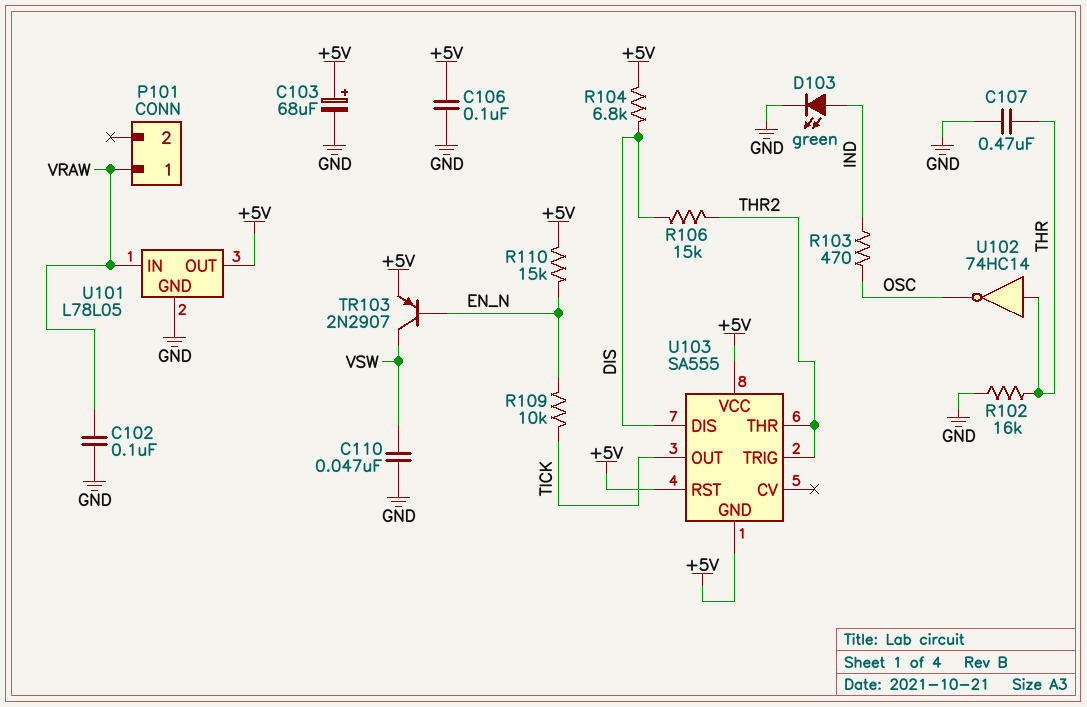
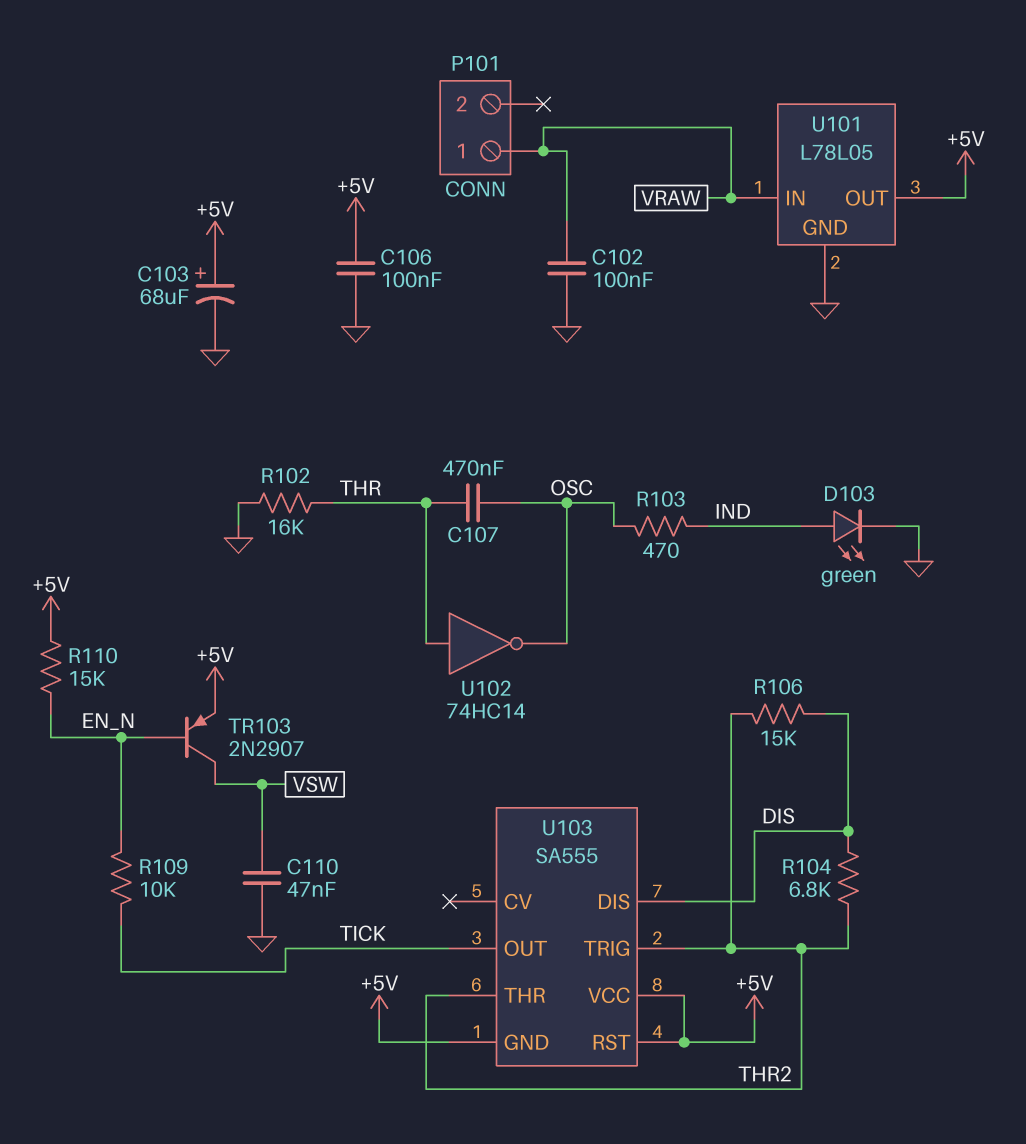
C107: 470nF (GND, THR) -> 470nF (OSC, THR)
R104: 6.8k (+5V, DIS) -> 6.8k (DIS, THR2)

